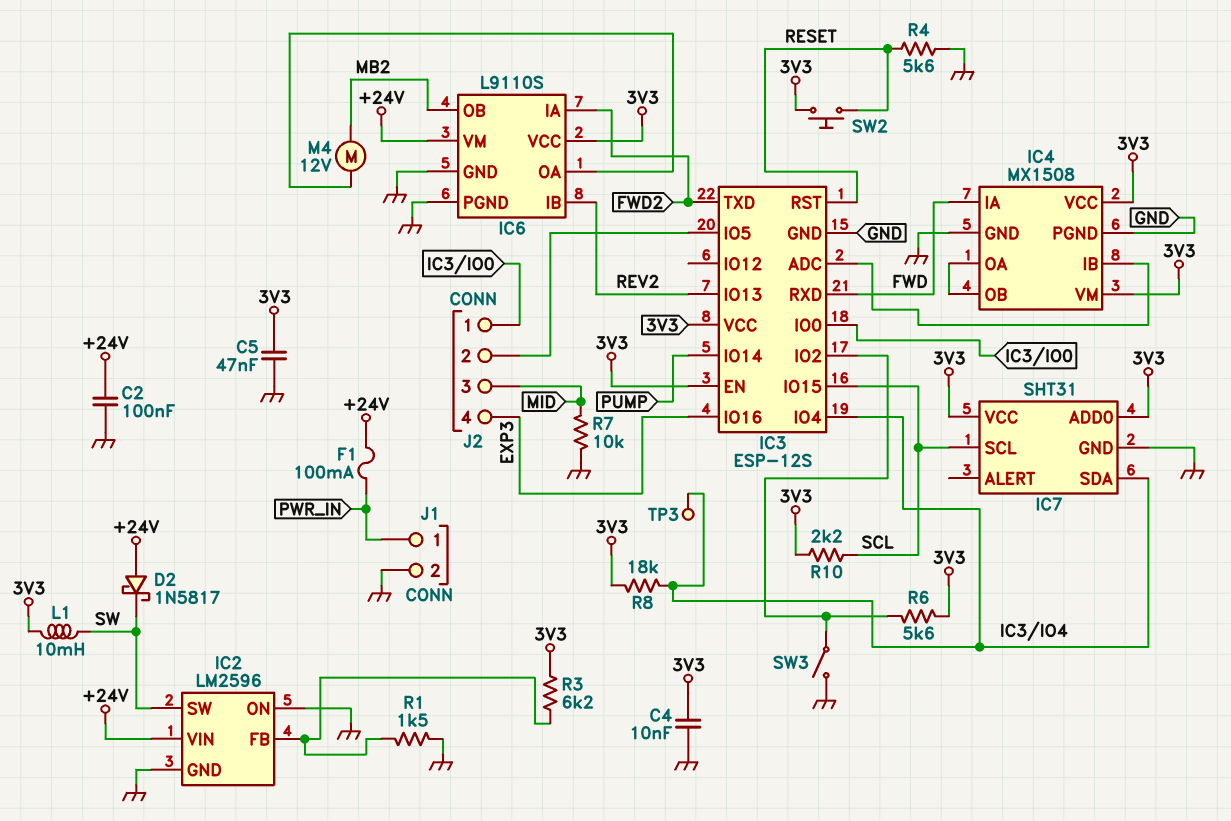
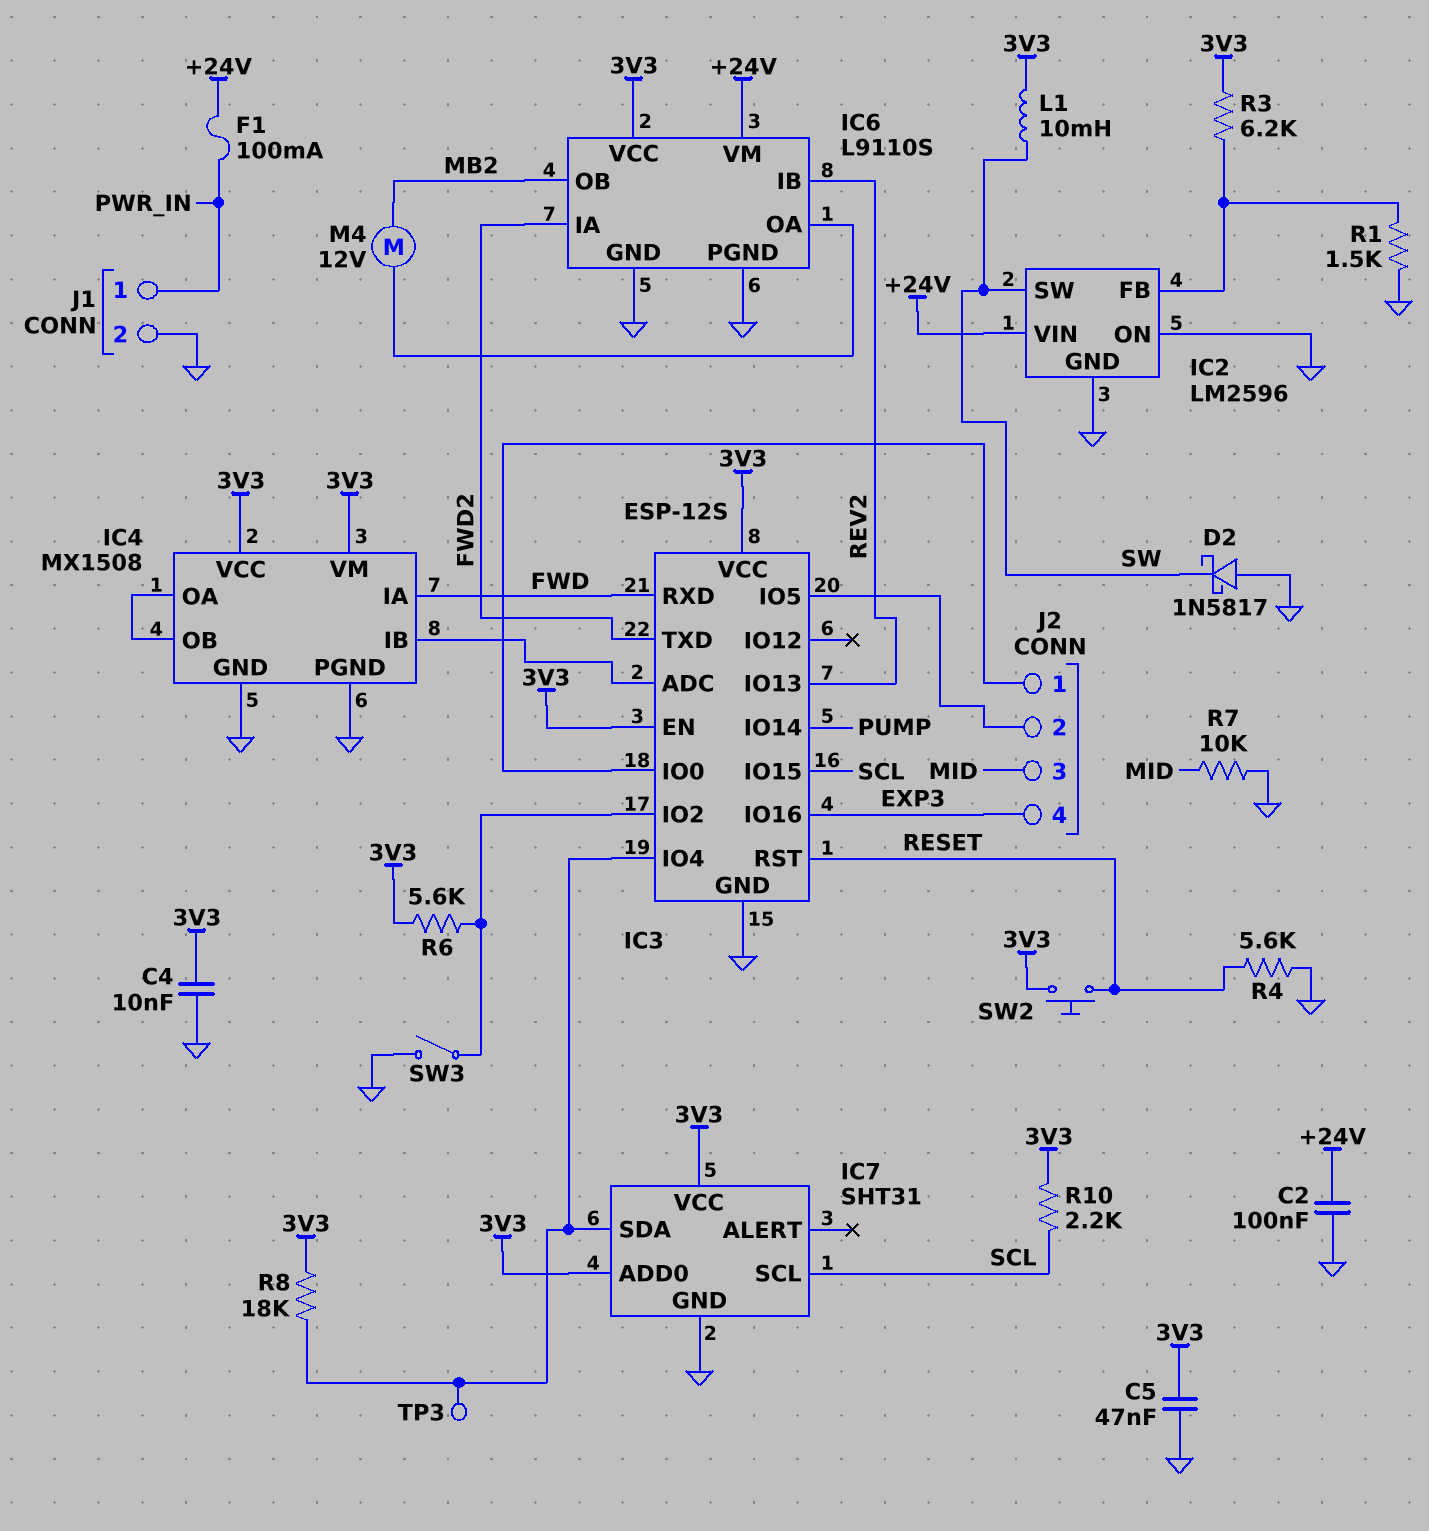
D2: schottky 1N5817 (A +24V, K SW) -> schottky 1N5817 (A GND, K SW)

